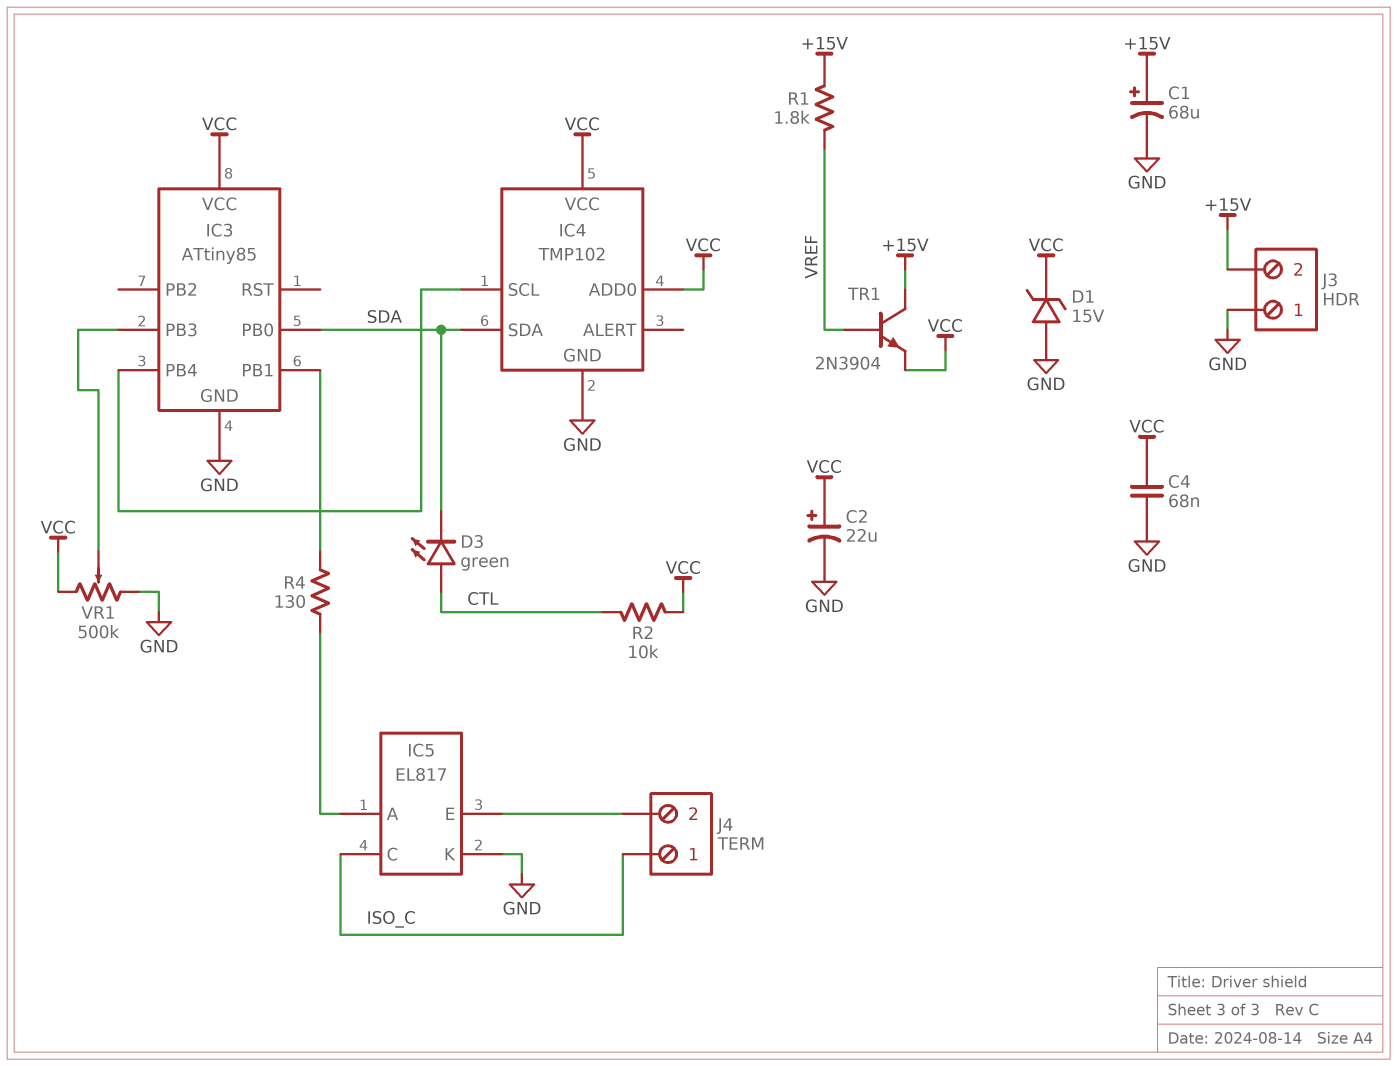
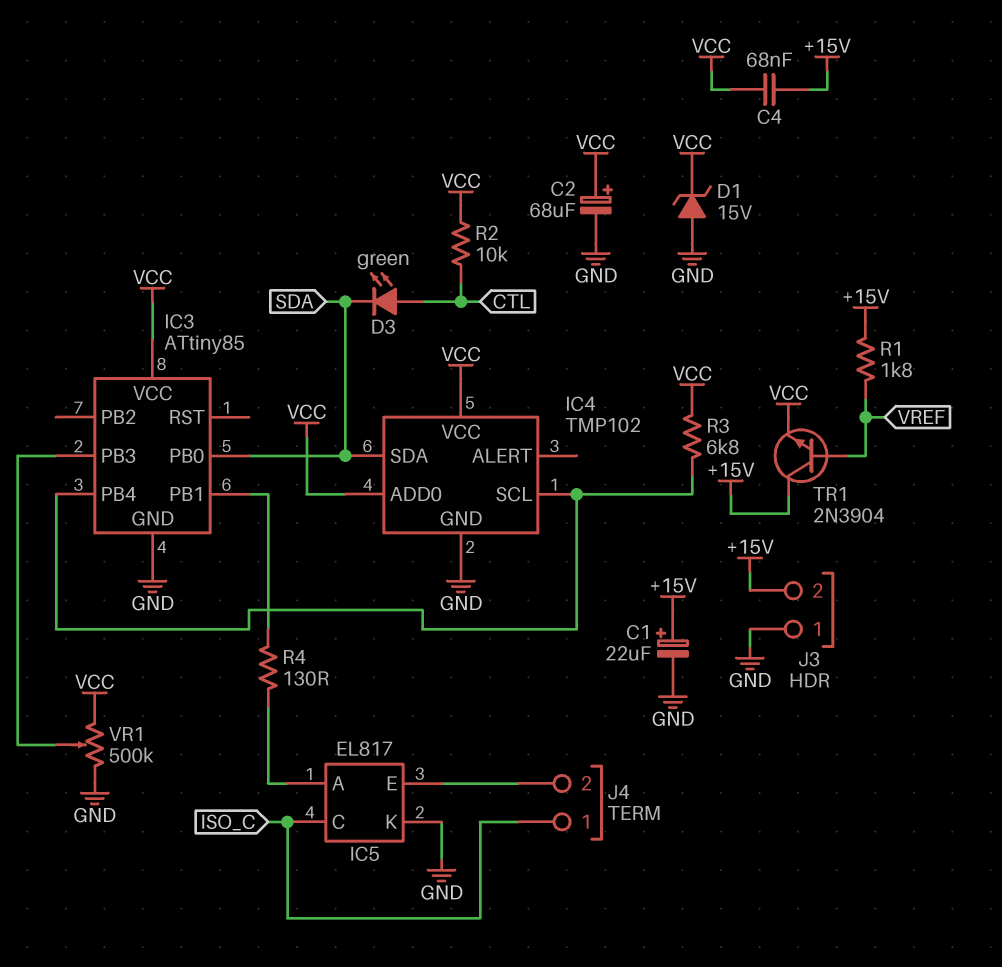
C1: 68uF (plus +15V, minus GND) -> 22uF (plus +15V, minus GND)
C2: 22uF (plus VCC, minus GND) -> 68uF (plus VCC, minus GND)
C4: 68nF (GND, VCC) -> 68nF (+15V, VCC)
R3: none -> 6.8k (IC3/PB4, VCC)

